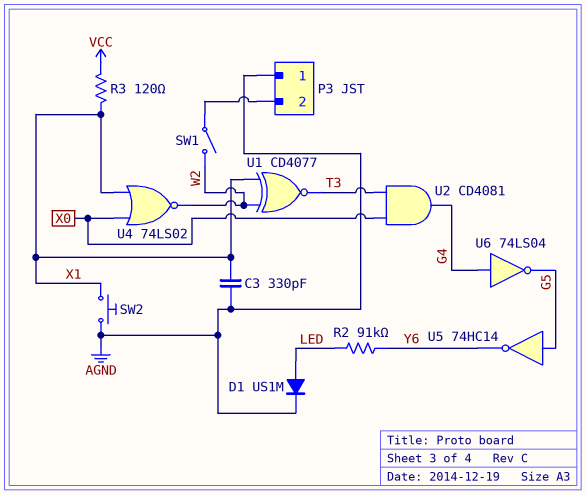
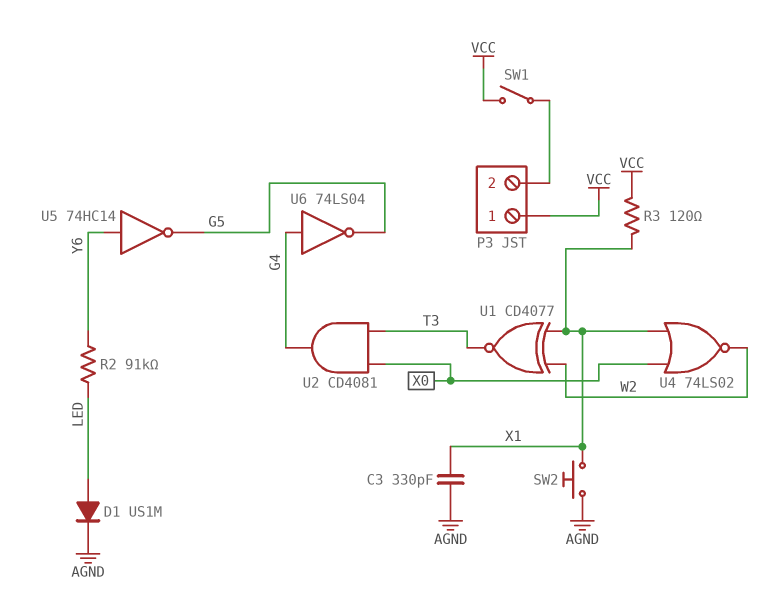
P3 pin 1: AGND -> VCC
SW1: switch (P3/2, W2) -> switch (P3/2, VCC)
U5: NOT 74HC14 (in G5, out Y6) -> NOT 74HC14 (in Y6, out G5)

